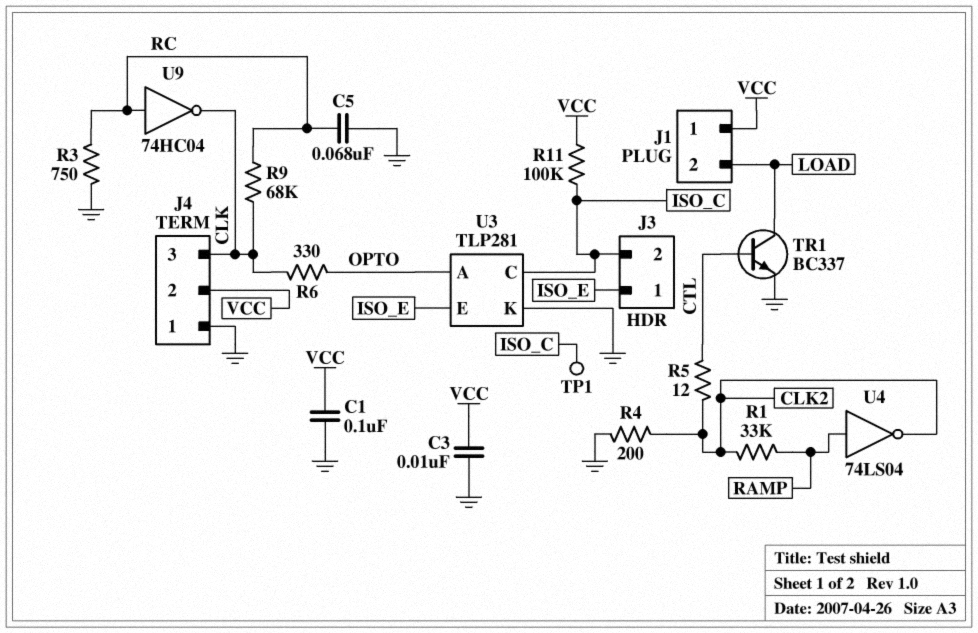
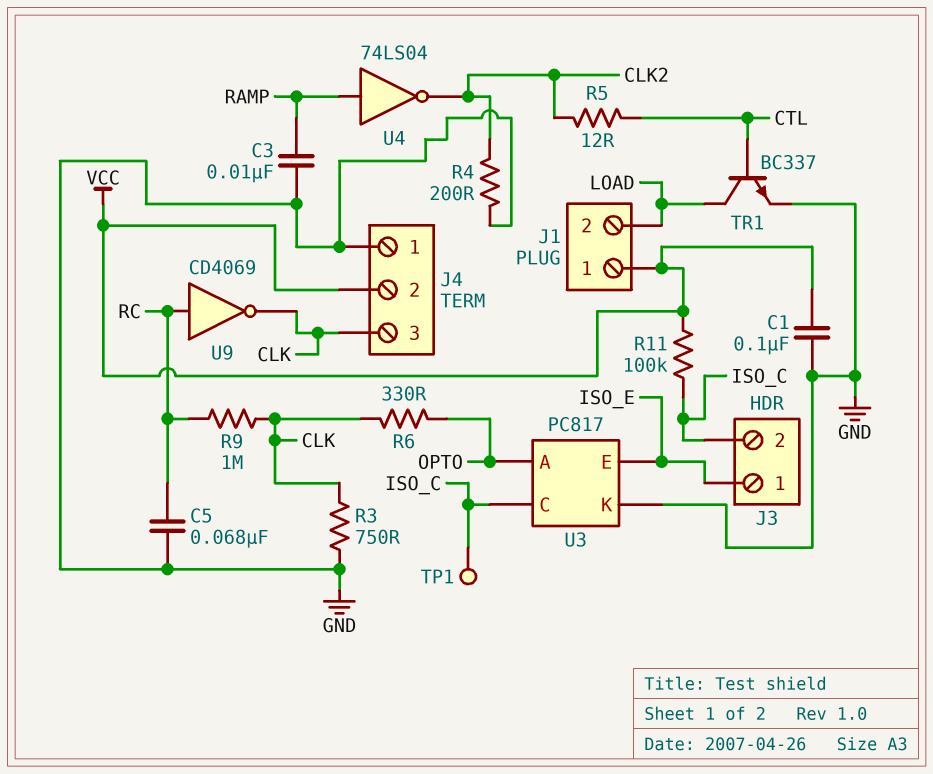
C3: 10nF (GND, VCC) -> 10nF (GND, RAMP)
R1: 33k (CLK2, RAMP) -> none
R3: 750 (GND, RC) -> 750 (CLK, GND)
R9: 68k (CLK, RC) -> 1M (CLK, RC)
U3: TLP281 -> PC817
U9: NOT 74HC04 (in RC, out CLK) -> NOT CD4069 (in RC, out CLK)

